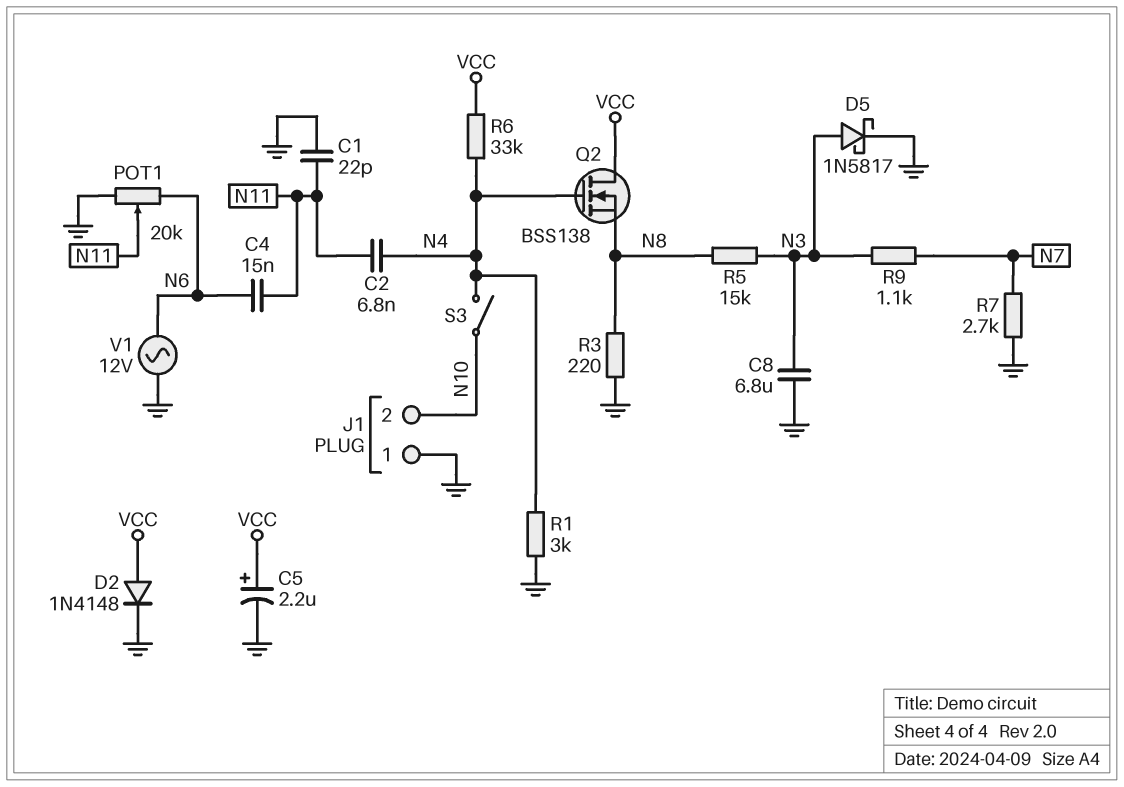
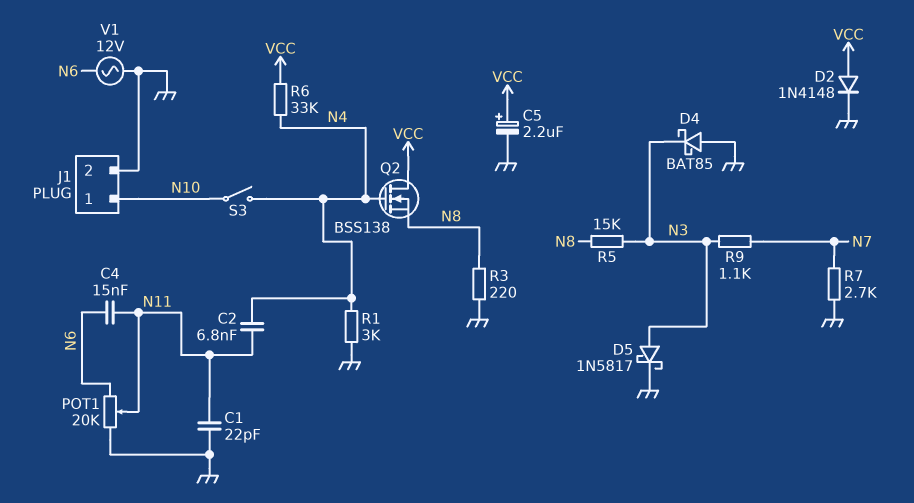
C8: 6.8uF (GND, N3) -> none
D4: none -> schottky BAT85 (A GND, K N3)
J1 pin 1: GND -> N10
J1 pin 2: N10 -> GND

